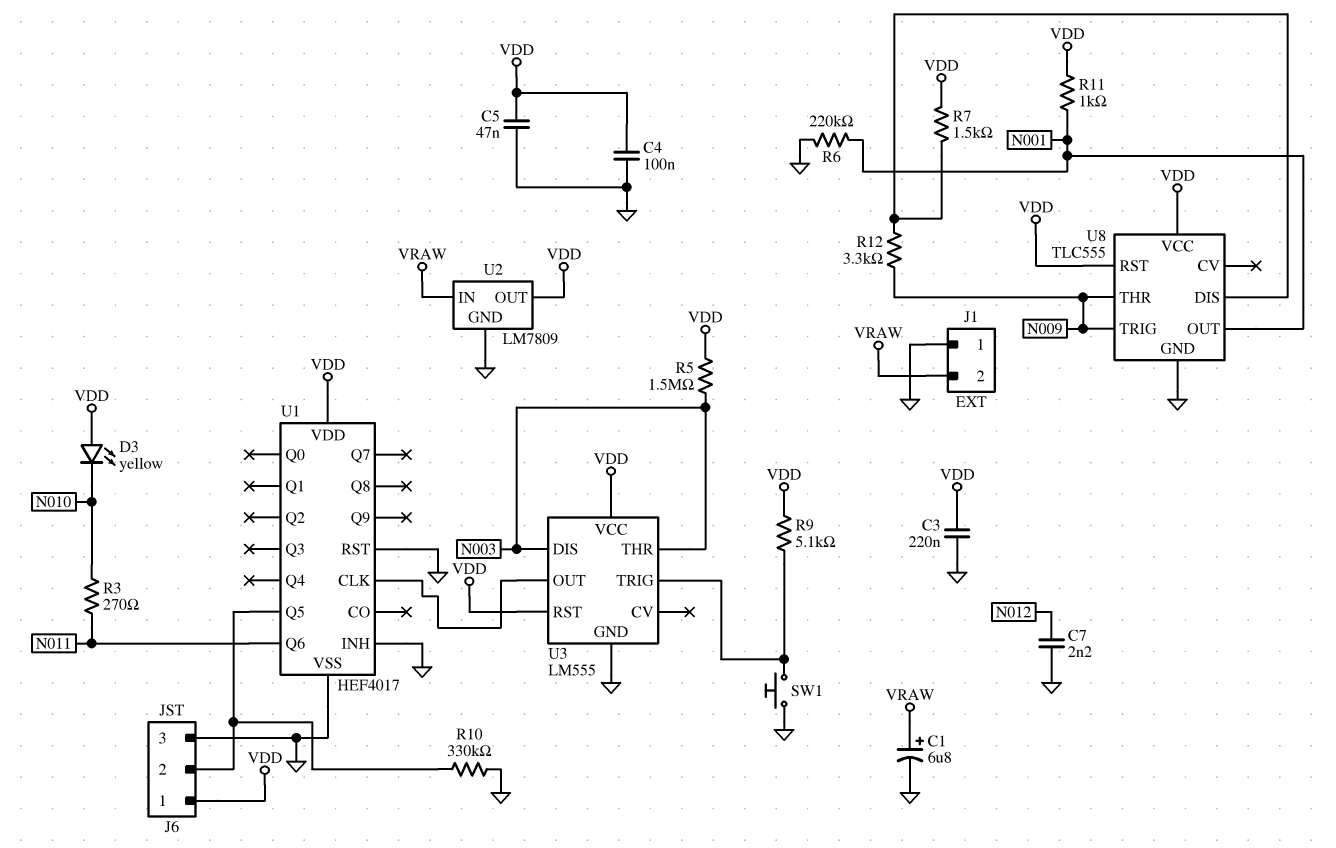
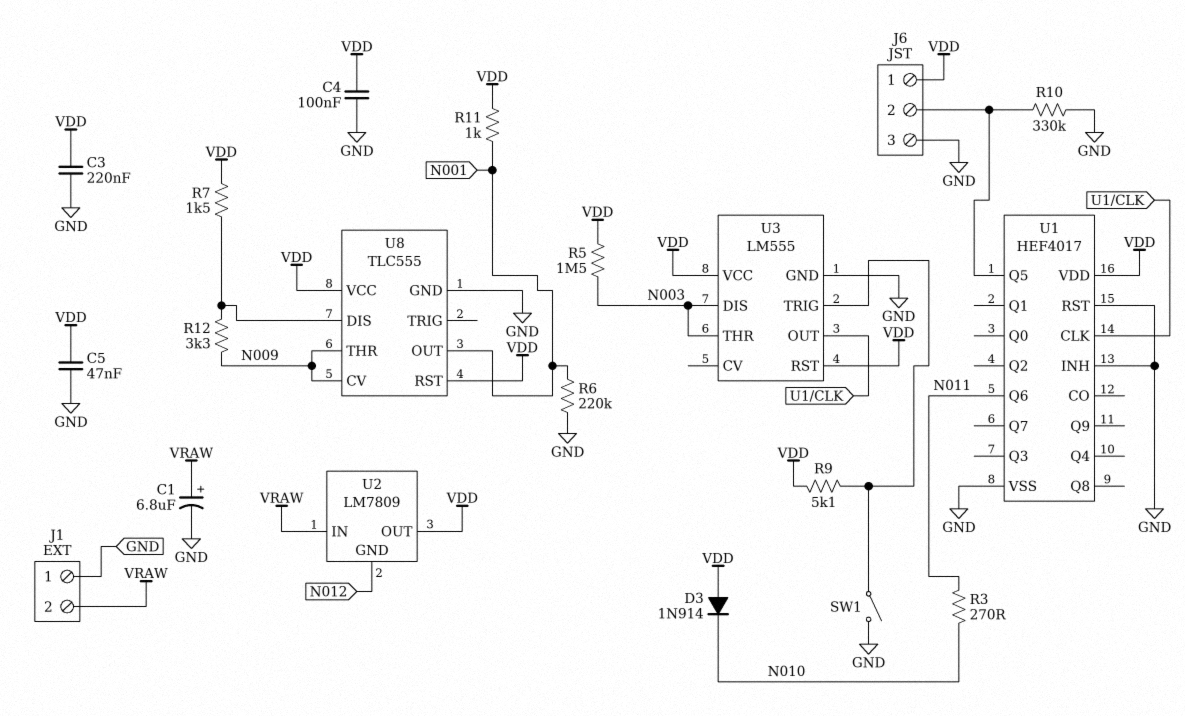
C7: 2.2nF (GND, N012) -> none
D3: LED yellow (A VDD, K N010) -> diode 1N914 (A VDD, K N010)
SW1: button (GND, U3/TRIG) -> switch (GND, U3/TRIG)
U2 pin GND: GND -> N012
U8 pin CV: none -> N009
U8 pin TRIG: N009 -> none

